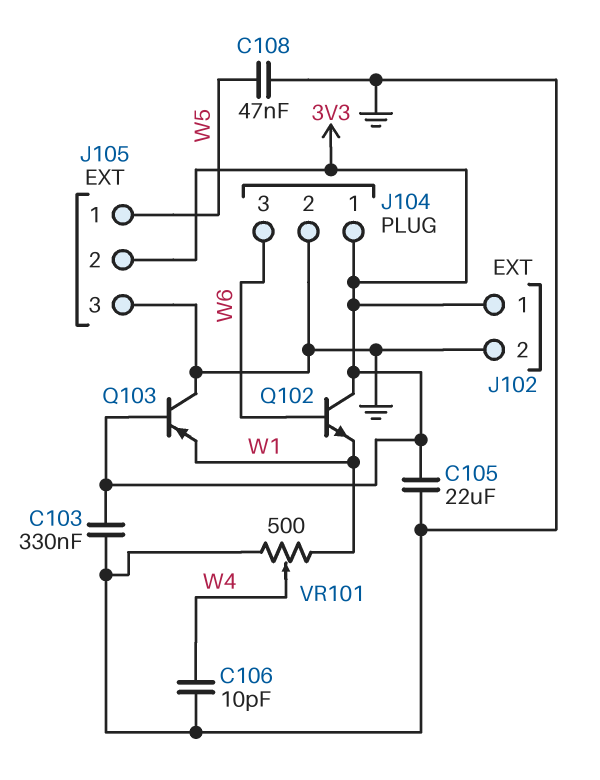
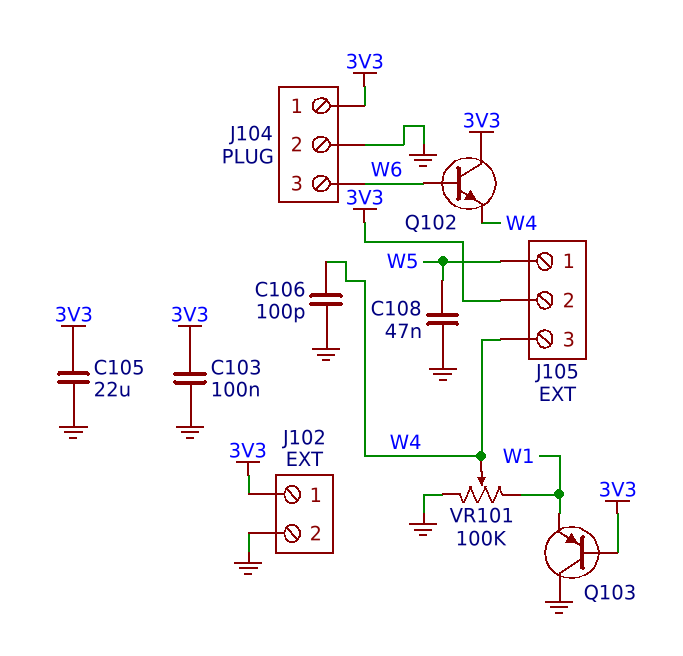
C103: 330nF (3V3, GND) -> 100nF (3V3, GND)
C106: 10pF (GND, W4) -> 100pF (GND, W4)
J105 pin 3: GND -> W4
Q102: NPN (B W6, C 3V3, E W1) -> NPN (B W6, C 3V3, E W4)
VR101: 500 (GND, W1, wiper W4) -> 100k (GND, W1, wiper W4)

